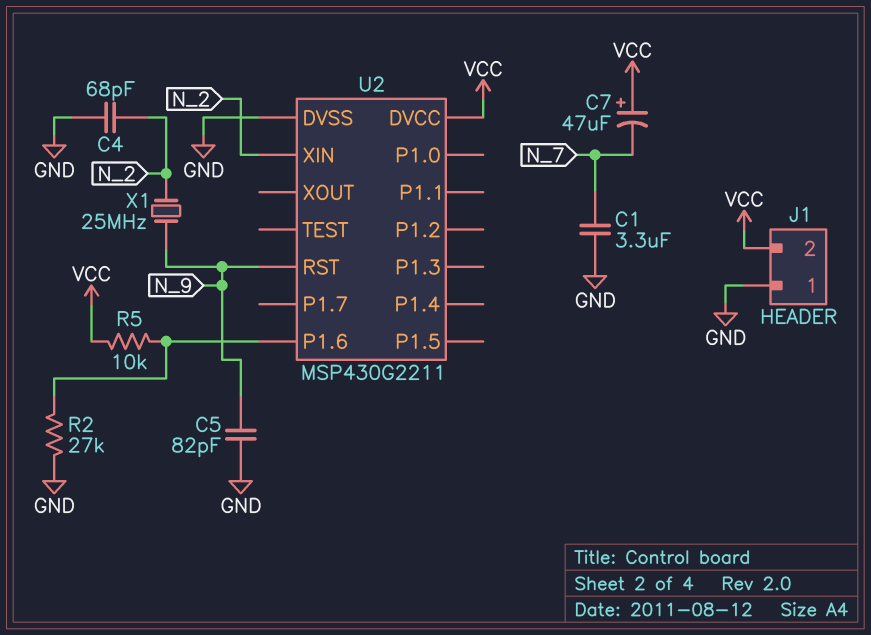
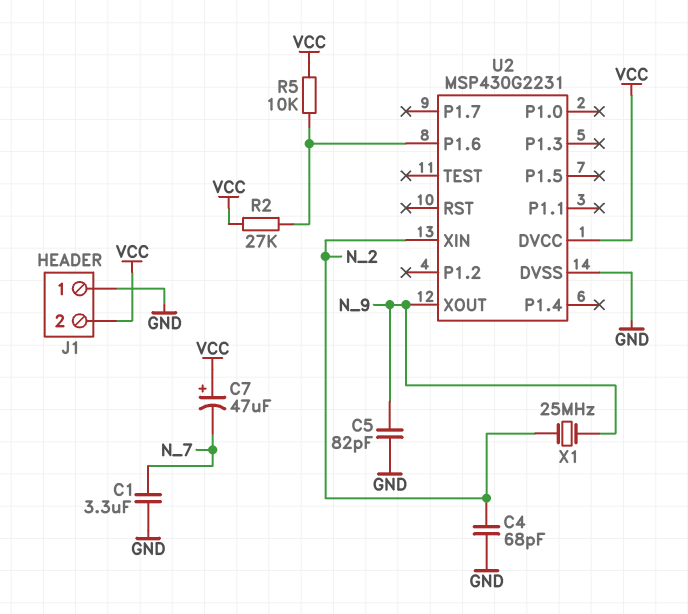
R2: 27k (GND, U2/P1.6) -> 27k (U2/P1.6, VCC)
U2: MSP430G2211 -> MSP430G2231
U2 pin RST: N_9 -> none
U2 pin XOUT: none -> N_9

